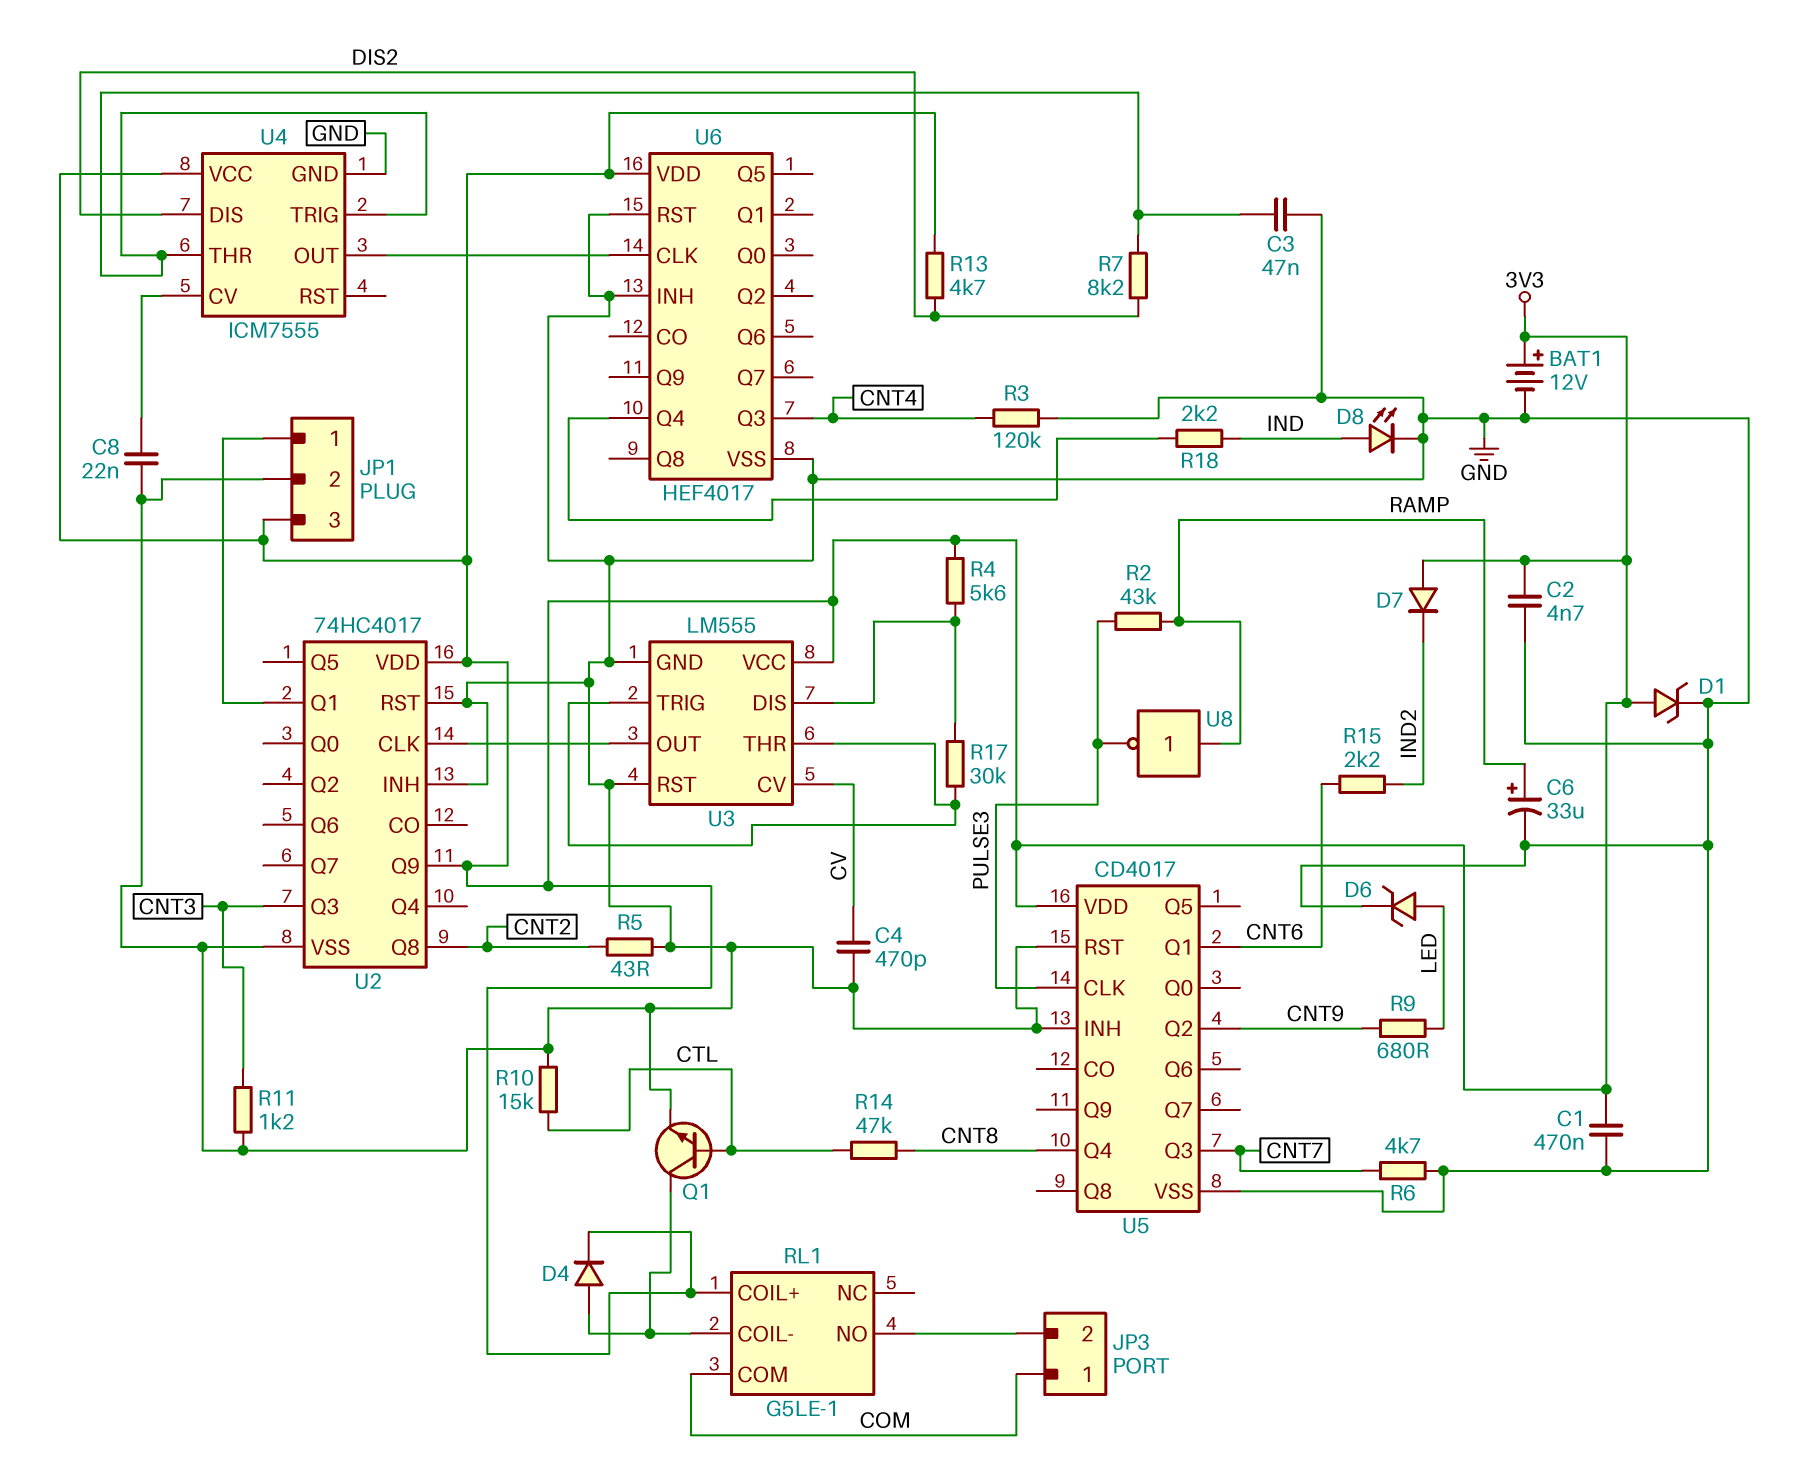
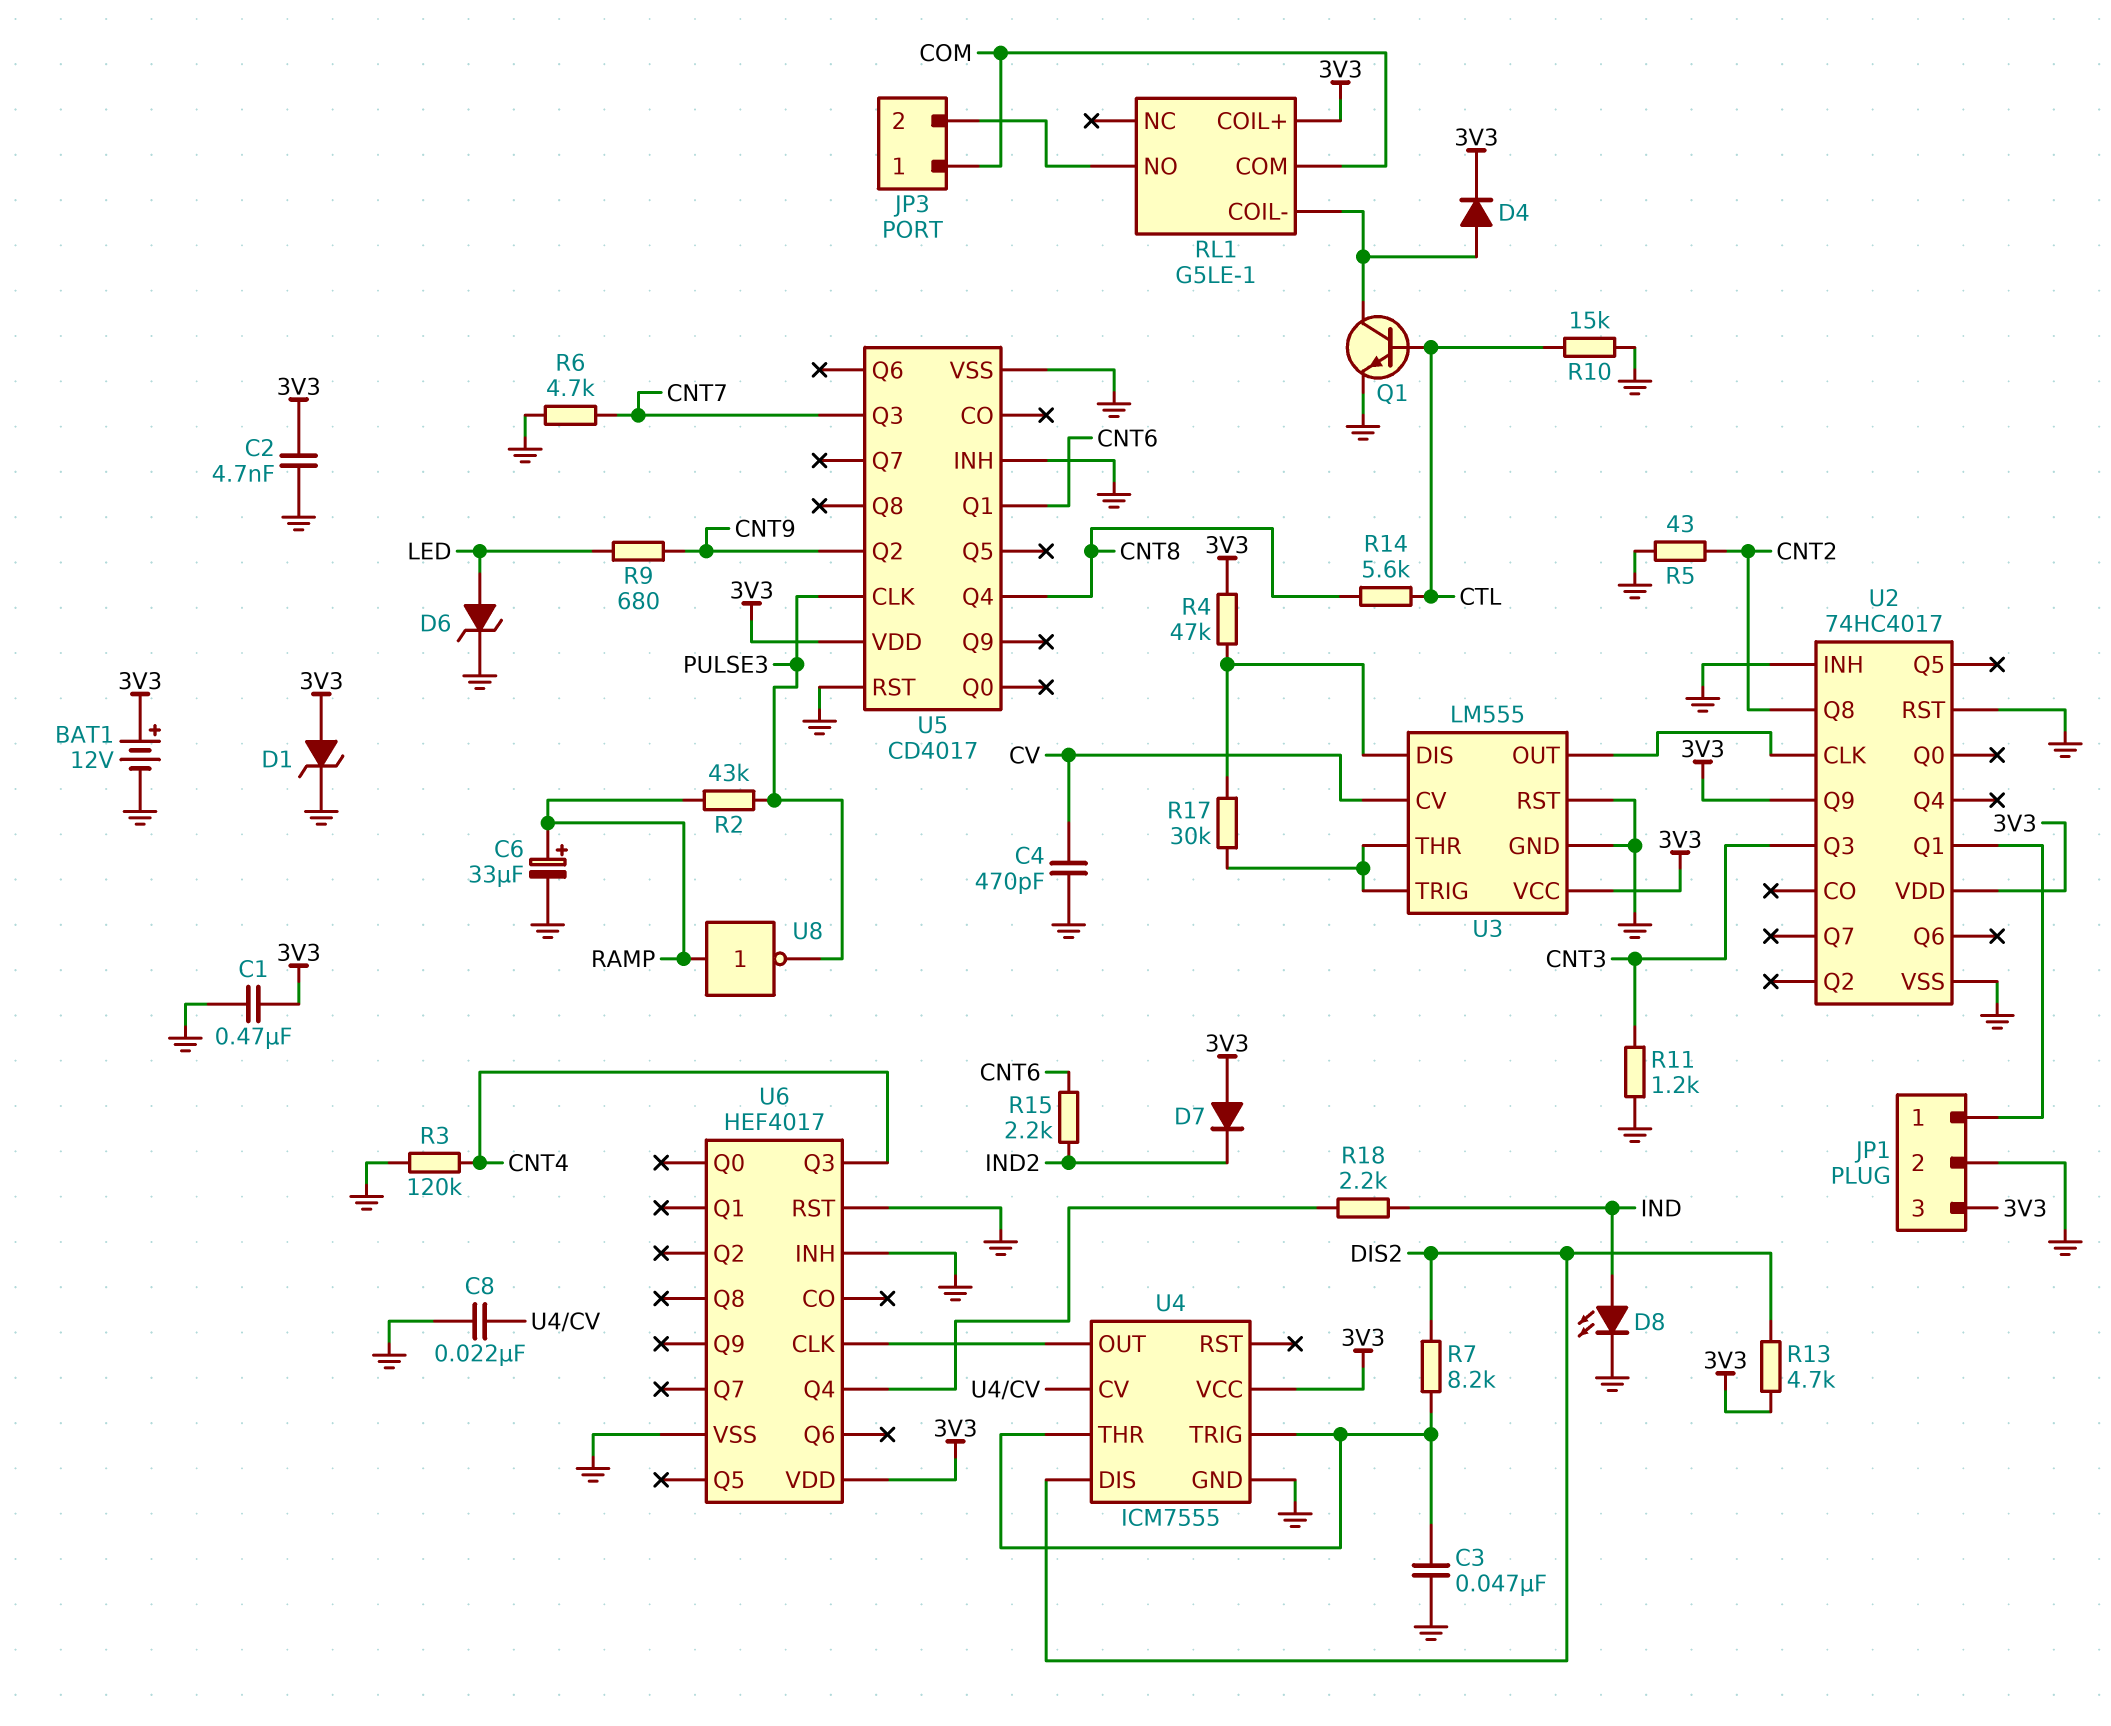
R4: 5.6k (3V3, U3/DIS) -> 47k (3V3, U3/DIS)
R14: 47k (CNT8, CTL) -> 5.6k (CNT8, CTL)

